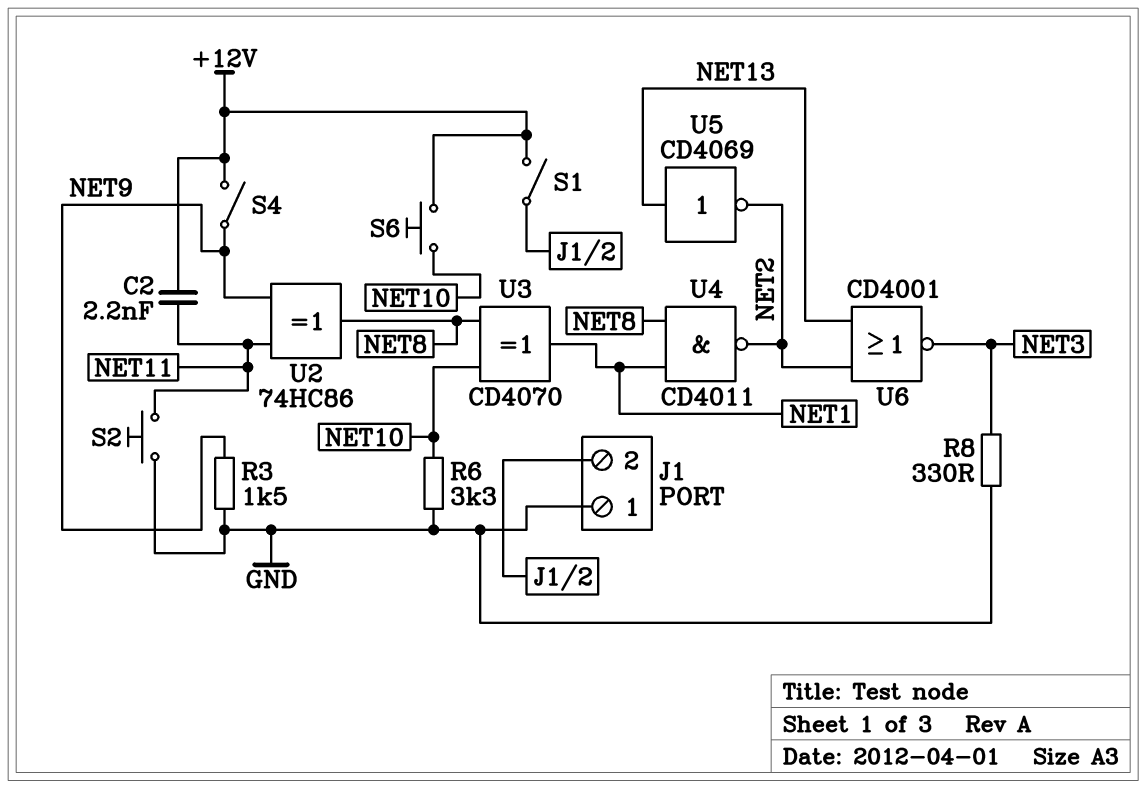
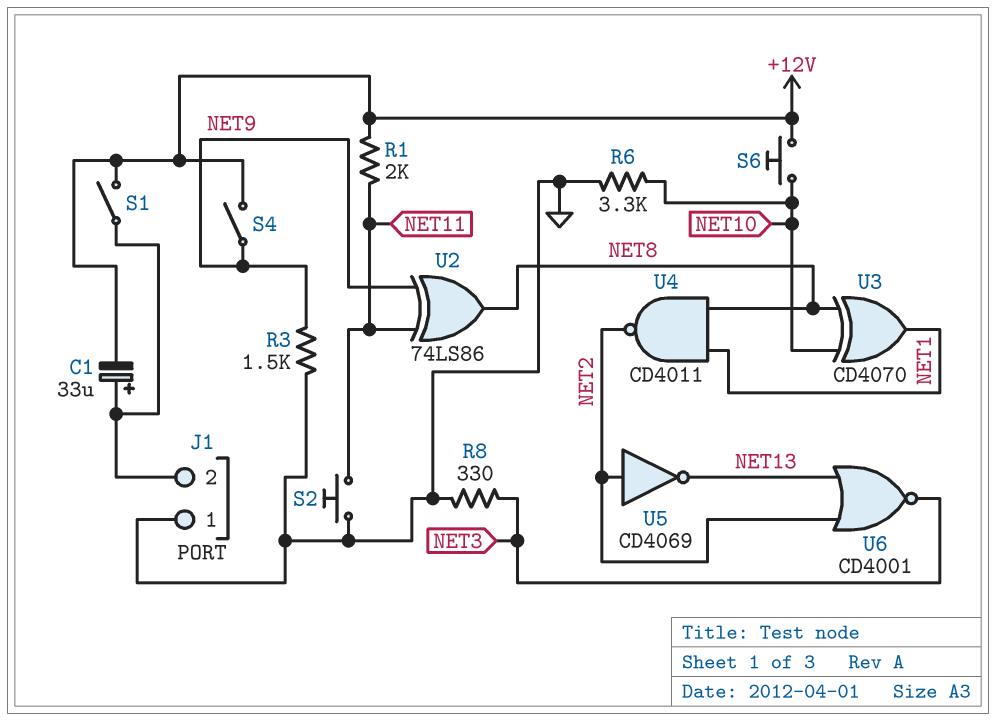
C1: none -> 33uF (plus J1/2, minus +12V)
C2: 2.2nF (+12V, NET11) -> none
R1: none -> 2k (+12V, NET11)
U2: XOR 74HC86 (in NET9, in NET11, out NET8) -> XOR 74LS86 (in NET9, in NET11, out NET8)
U5: NOT CD4069 (in NET13, out NET2) -> NOT CD4069 (in NET2, out NET13)

